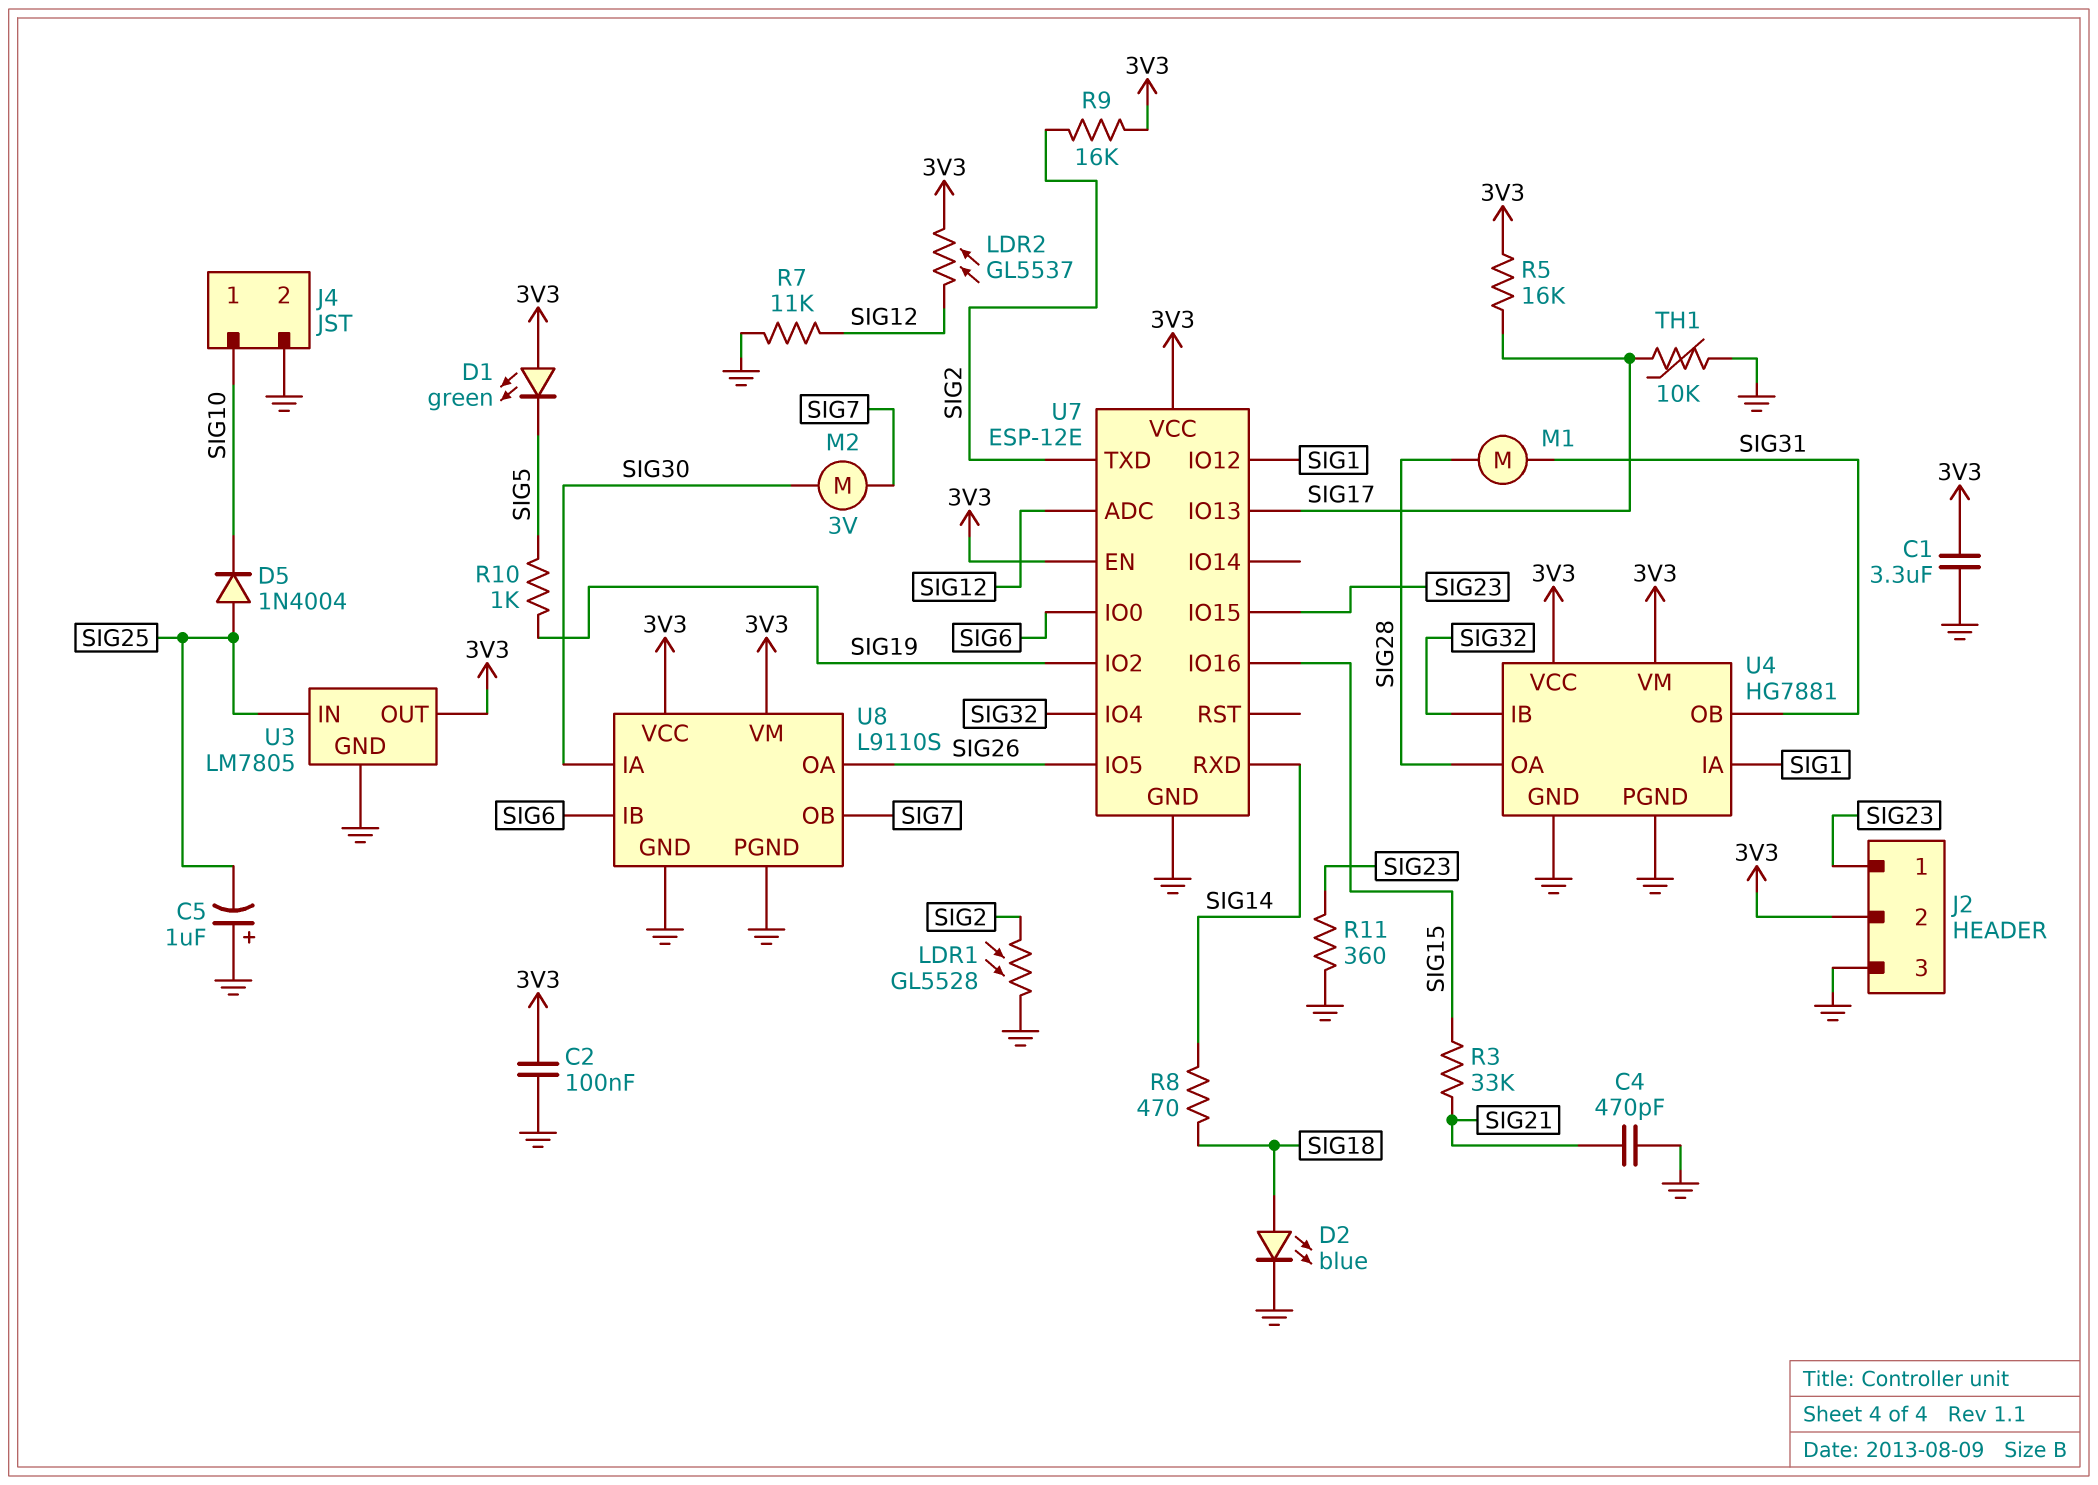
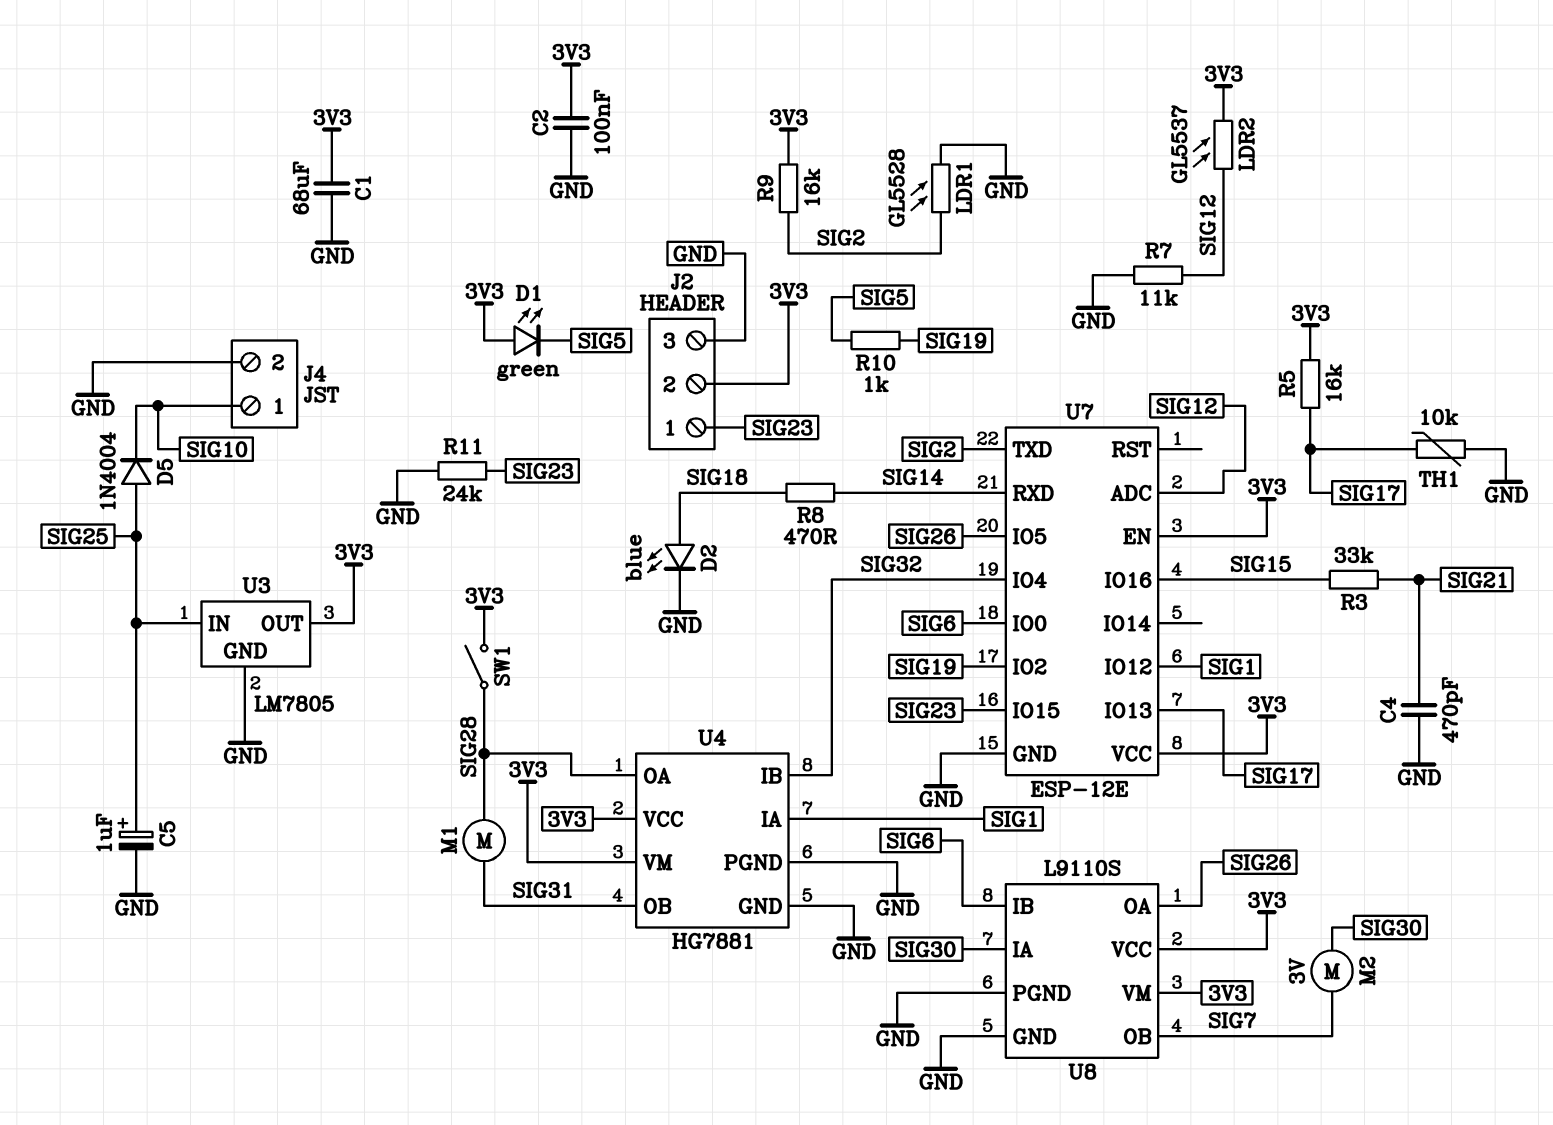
C1: 3.3uF (3V3, GND) -> 68uF (3V3, GND)
C5: 1uF (plus GND, minus SIG25) -> 1uF (plus SIG25, minus GND)
R11: 360 (GND, SIG23) -> 24k (GND, SIG23)
SW1: none -> switch (3V3, SIG28)

